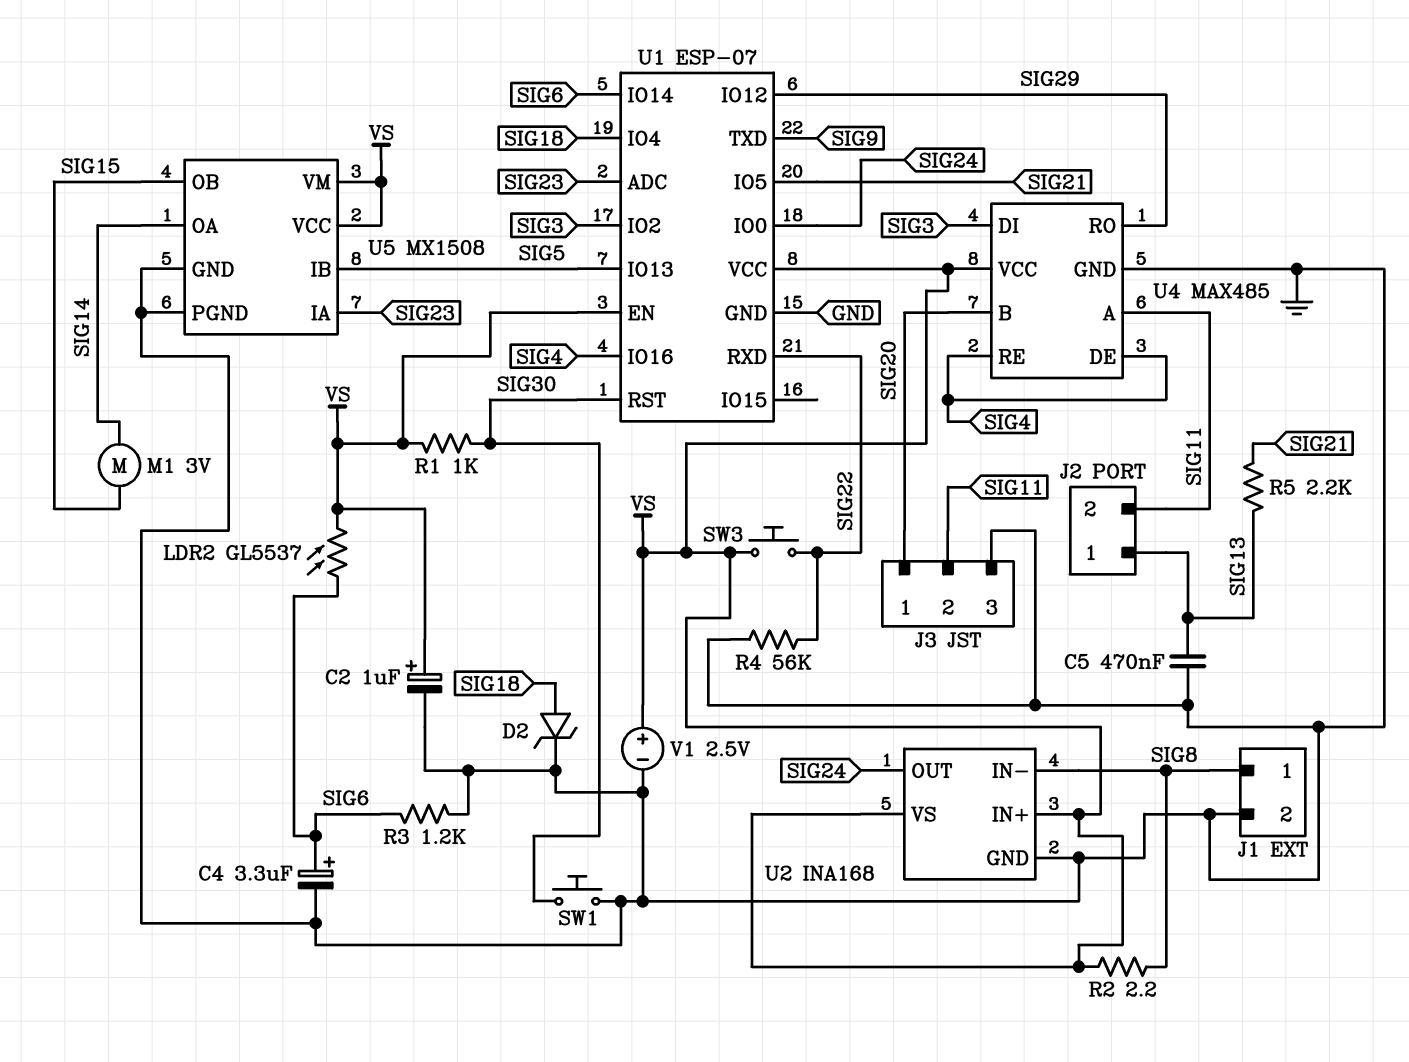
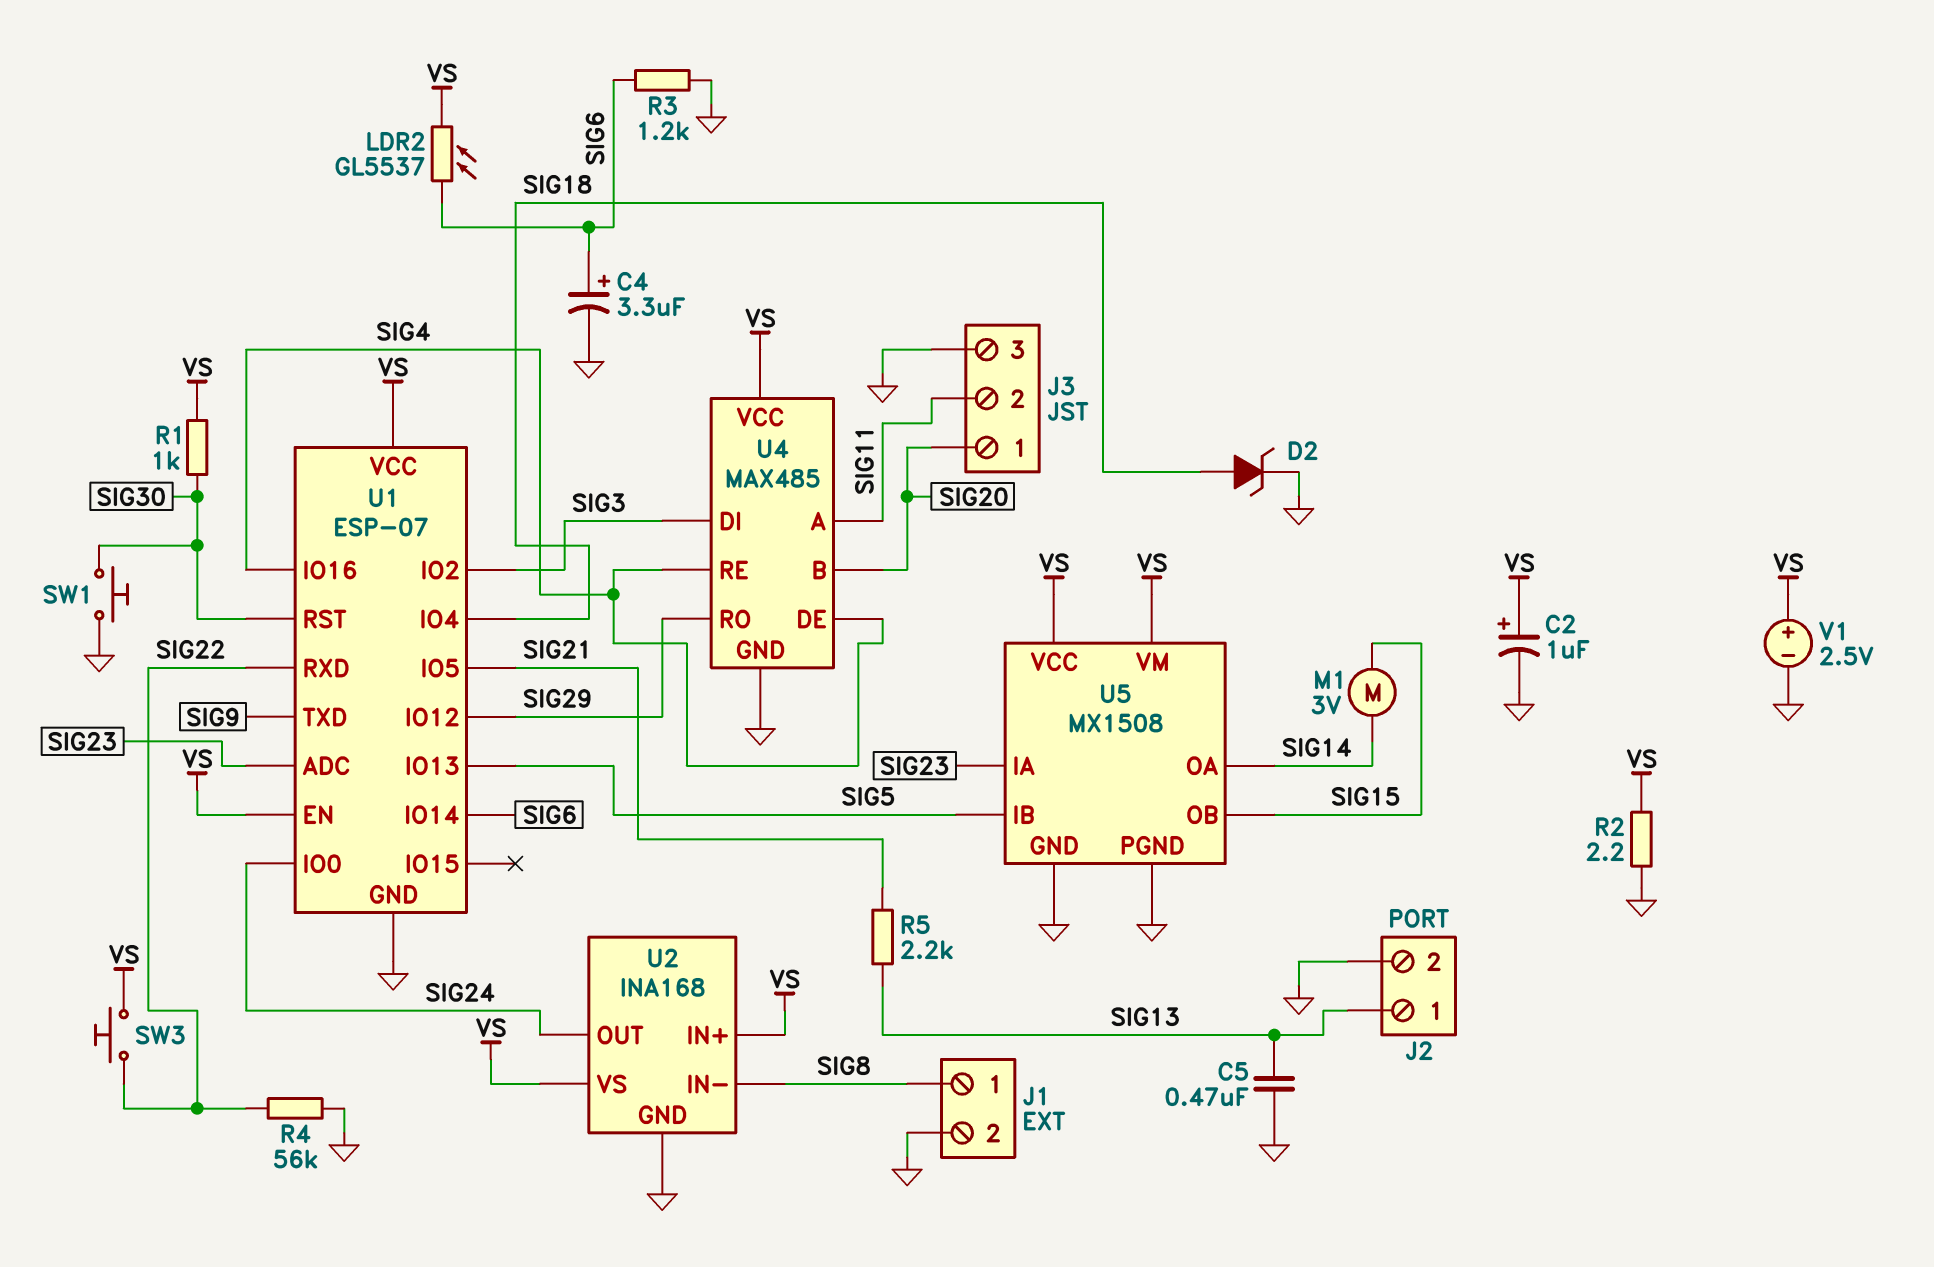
J2 pin 2: SIG11 -> GND
R2: 2.2 (SIG8, VS) -> 2.2 (GND, VS)

